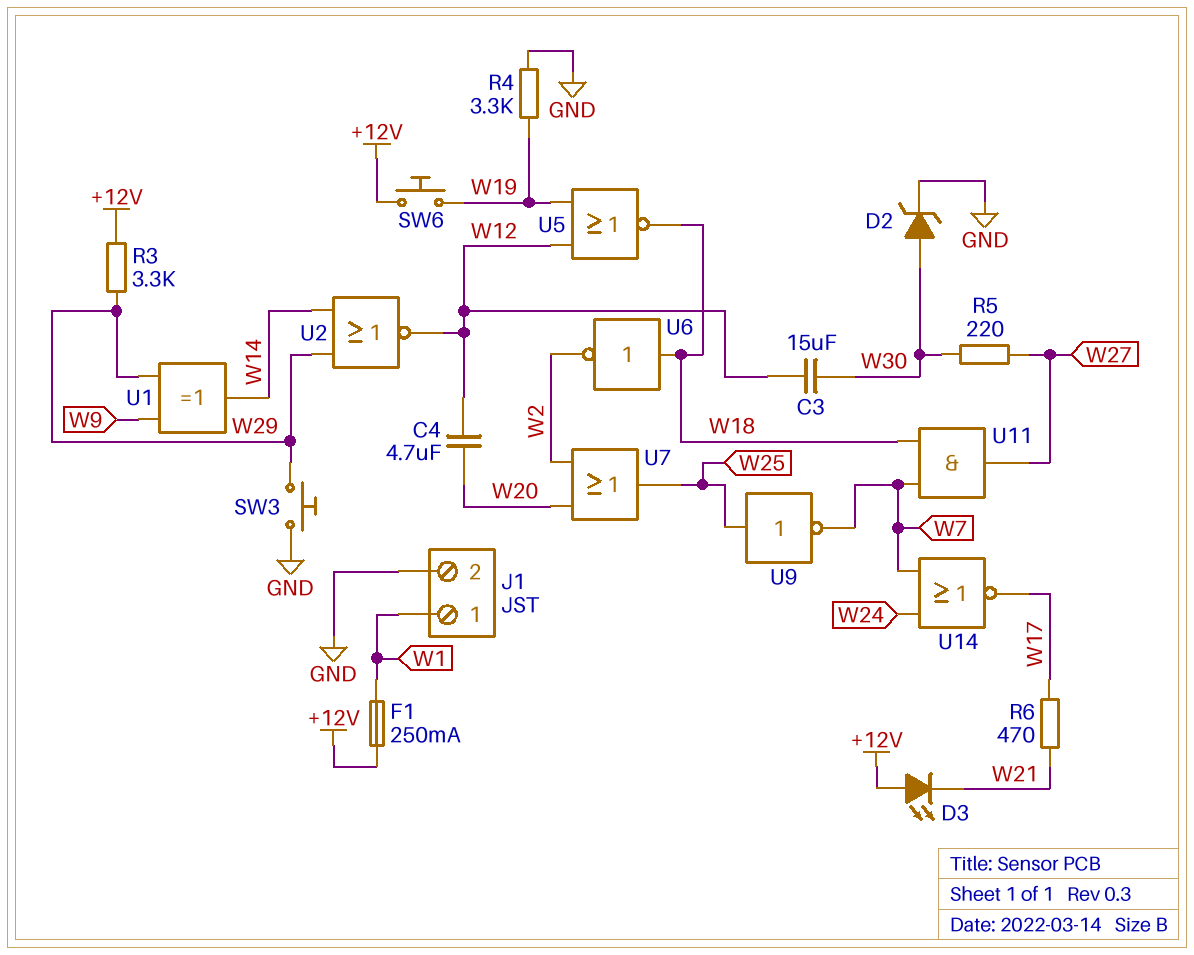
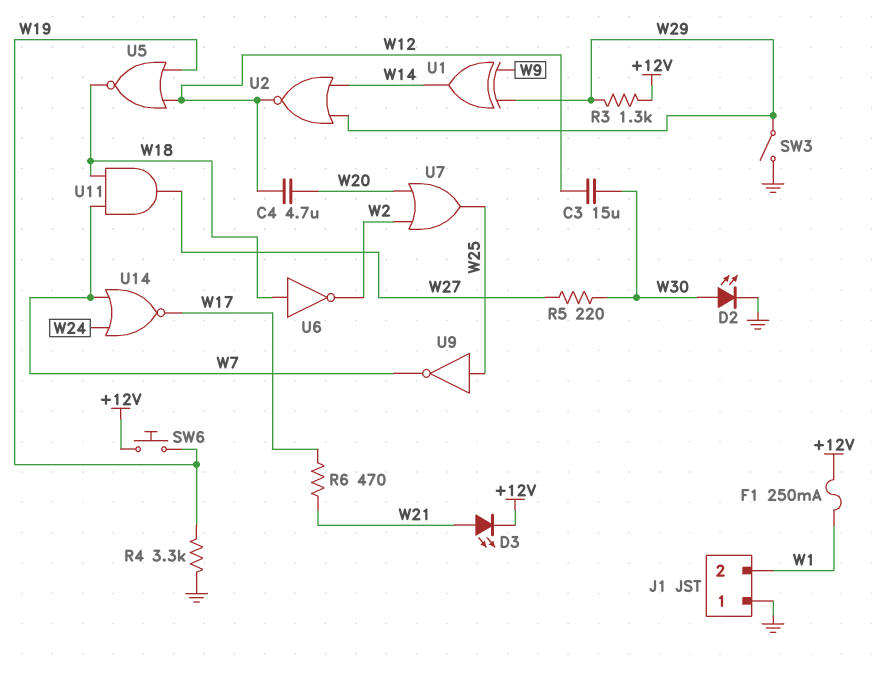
D2: zener (A W30, K GND) -> LED (A W30, K GND)
D3: LED (A +12V, K W21) -> LED (A W21, K +12V)
J1 pin 1: W1 -> GND
J1 pin 2: GND -> W1
R3: 3.3k (+12V, W29) -> 1.3k (+12V, W29)
SW3: button (GND, W29) -> switch (GND, W29)

